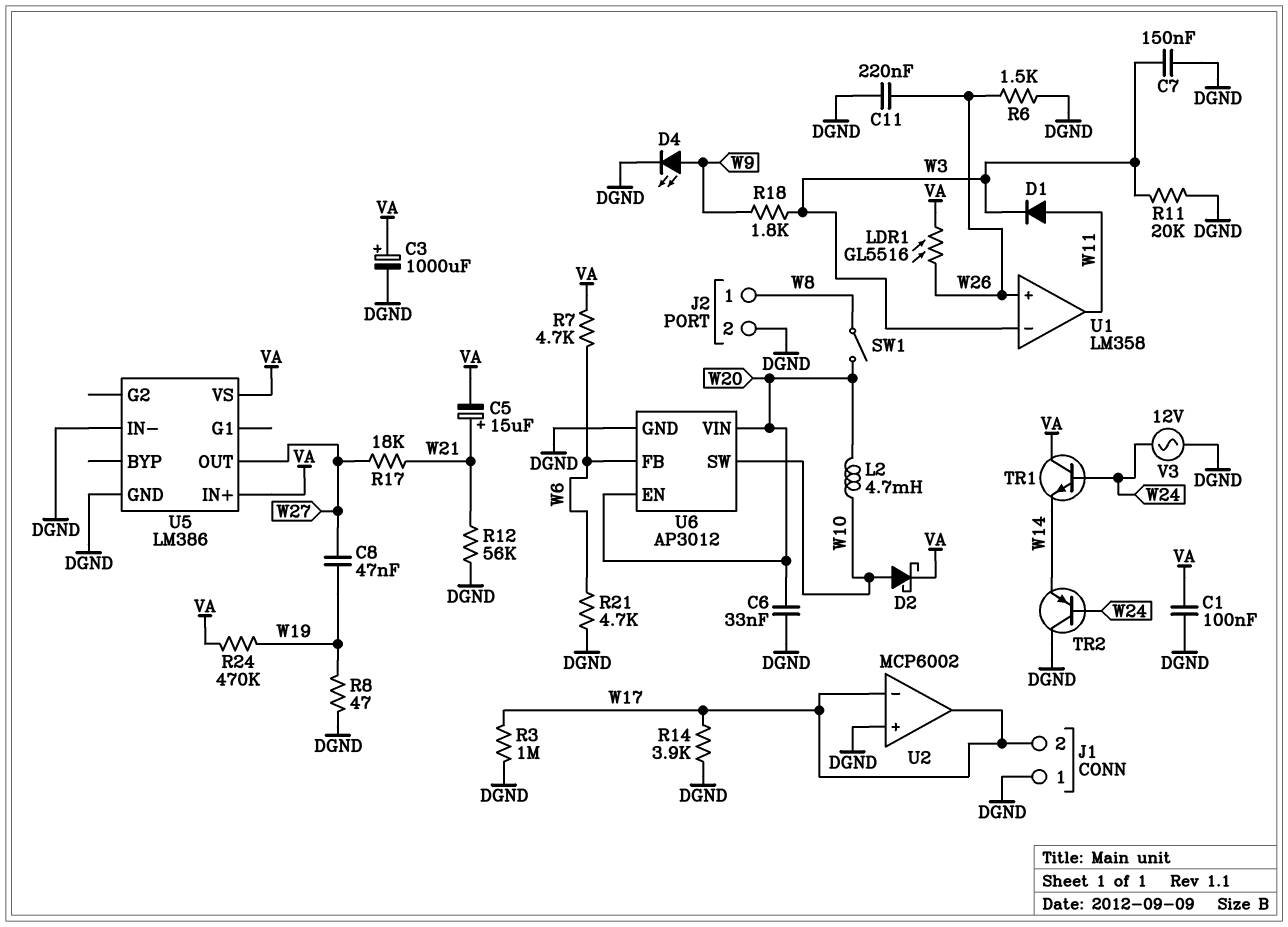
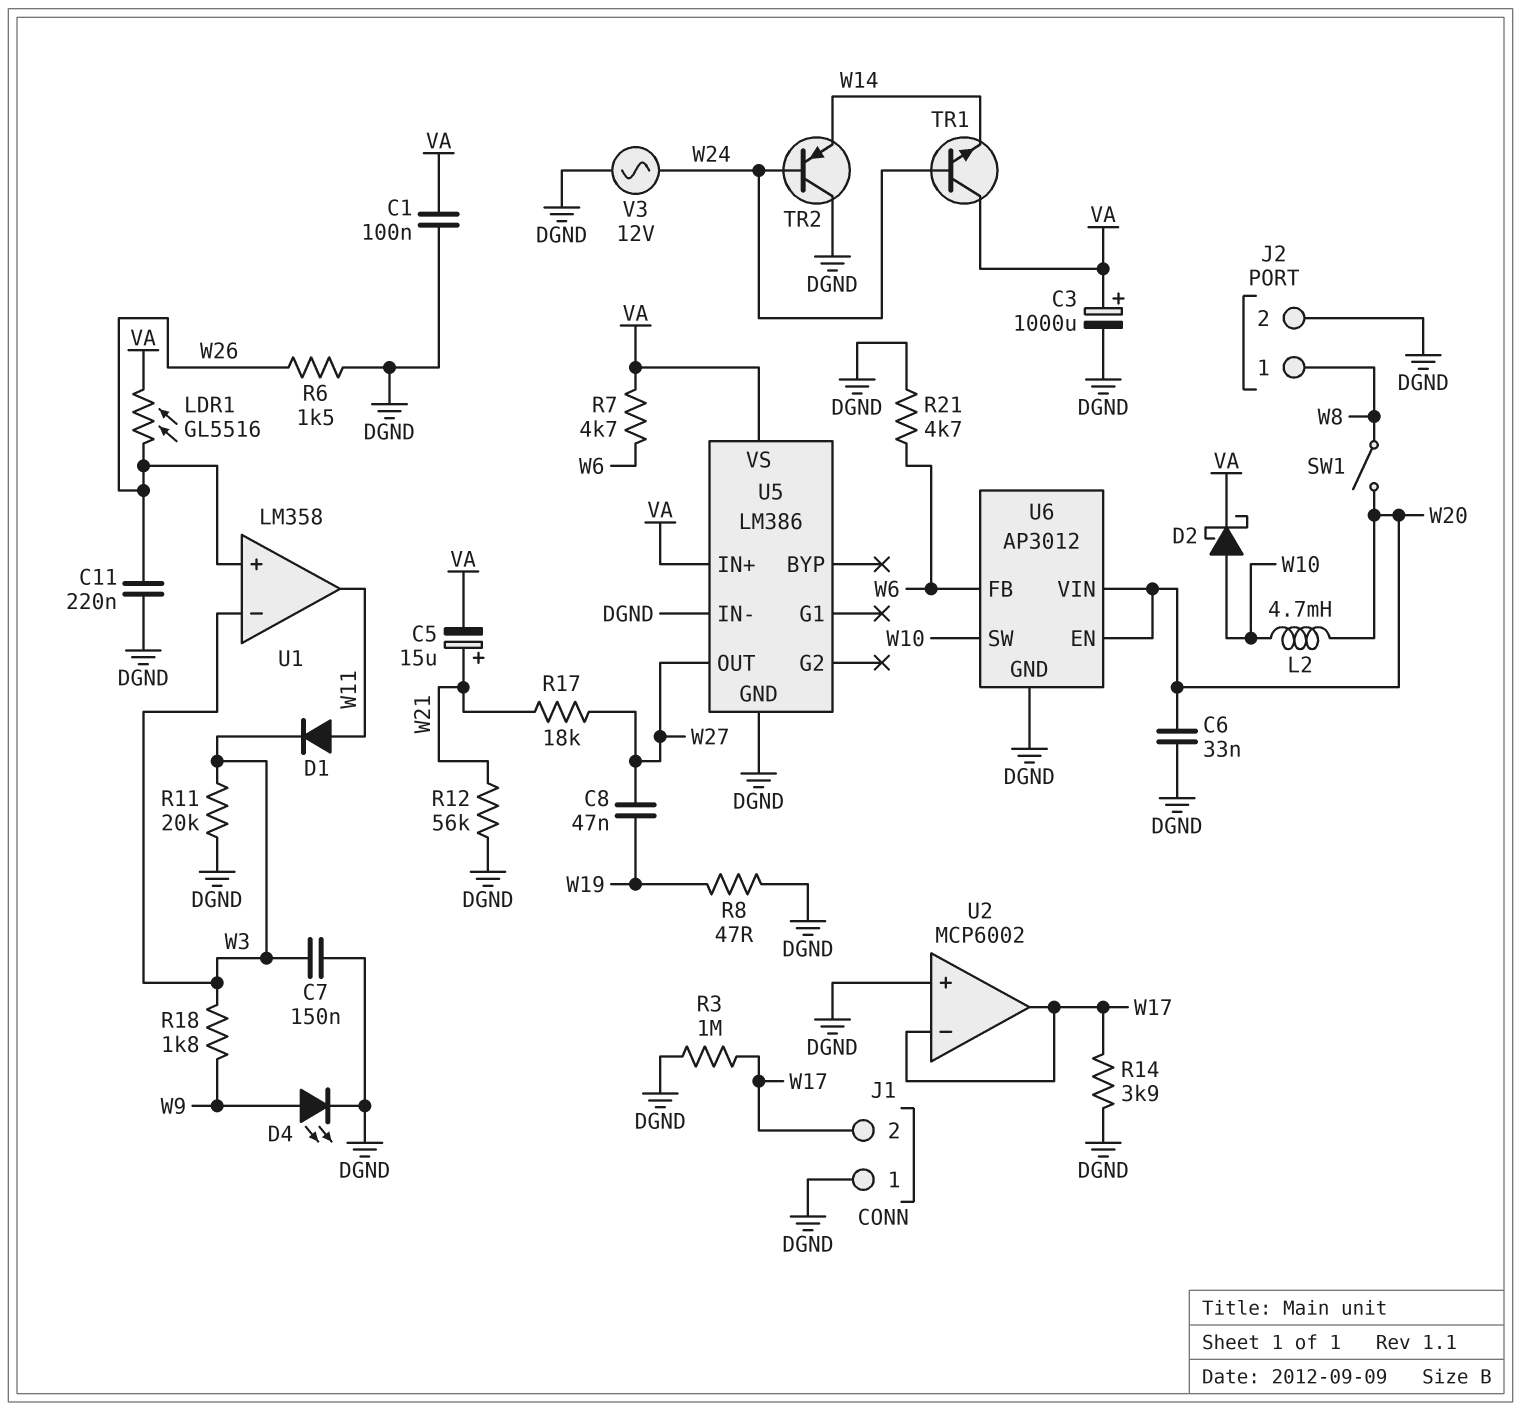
R24: 470k (VA, W19) -> none

